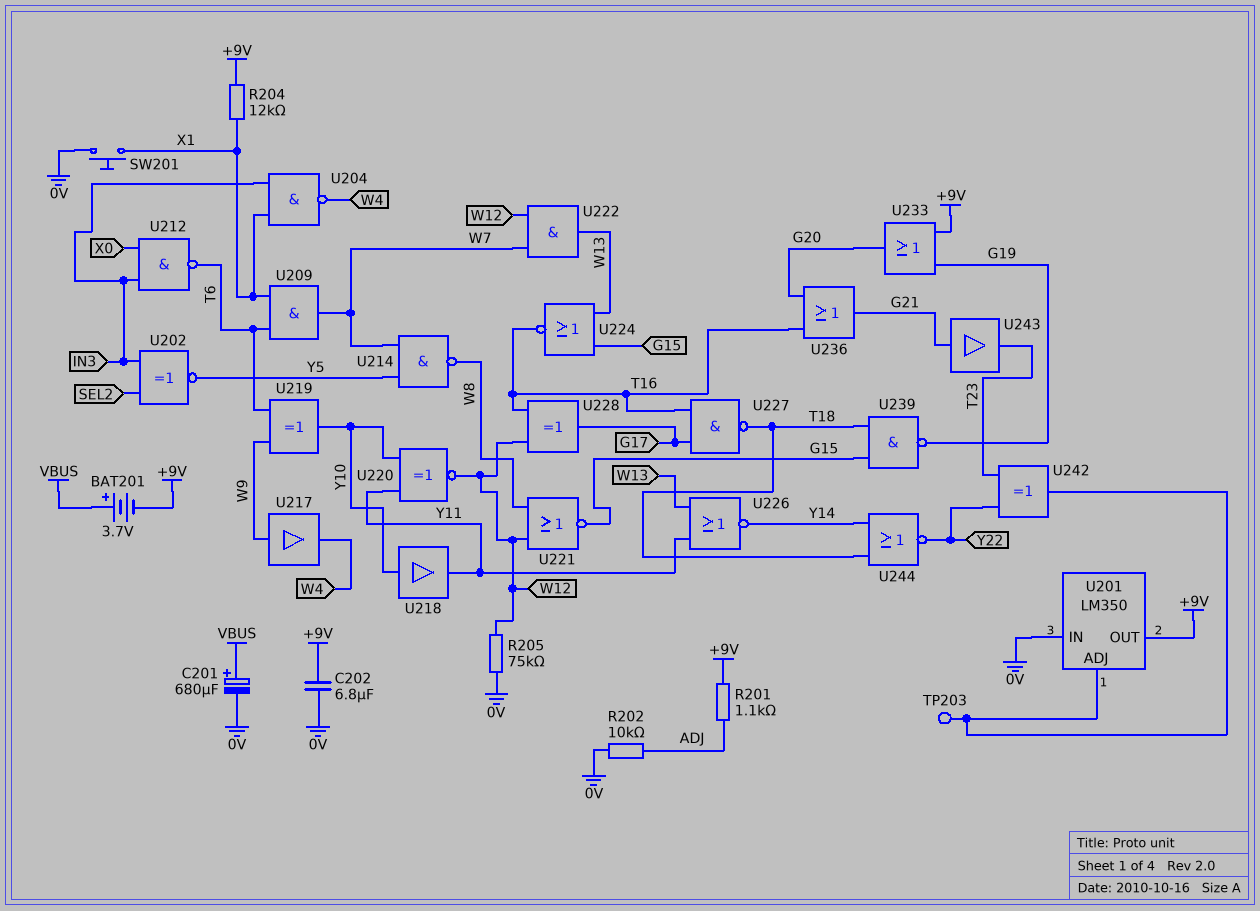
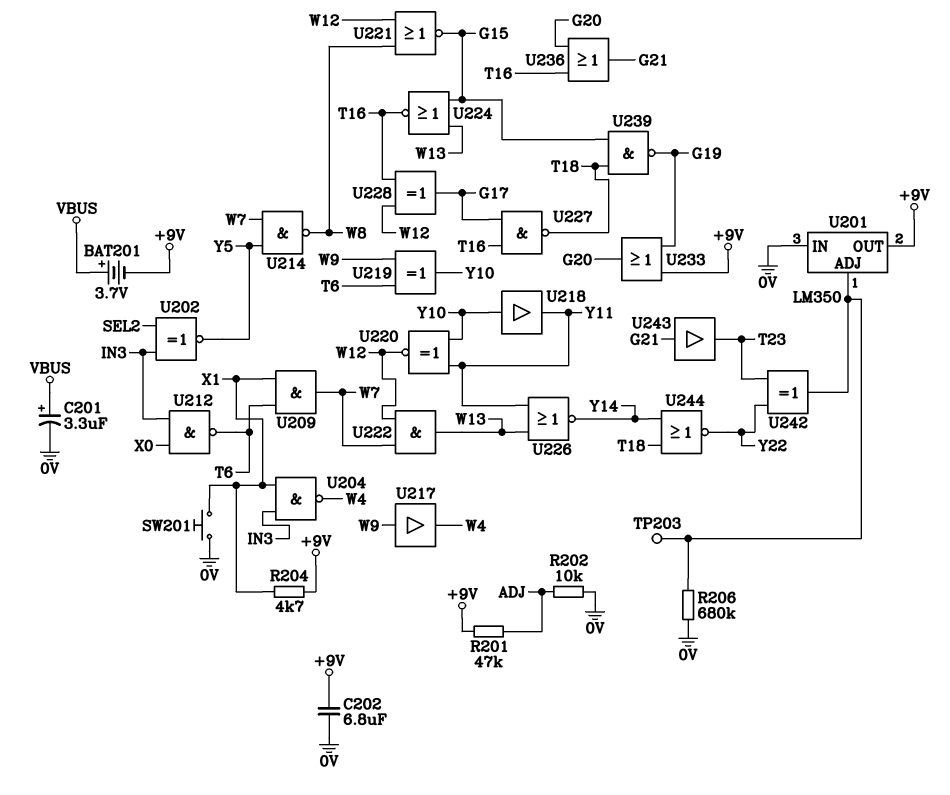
C201: 680uF (plus VBUS, minus 0V) -> 3.3uF (plus VBUS, minus 0V)
R201: 1.1k (+9V, ADJ) -> 47k (+9V, ADJ)
R204: 12k (+9V, X1) -> 4.7k (+9V, X1)
R205: 75k (0V, W12) -> none
R206: none -> 680k (0V, U201/ADJ)

